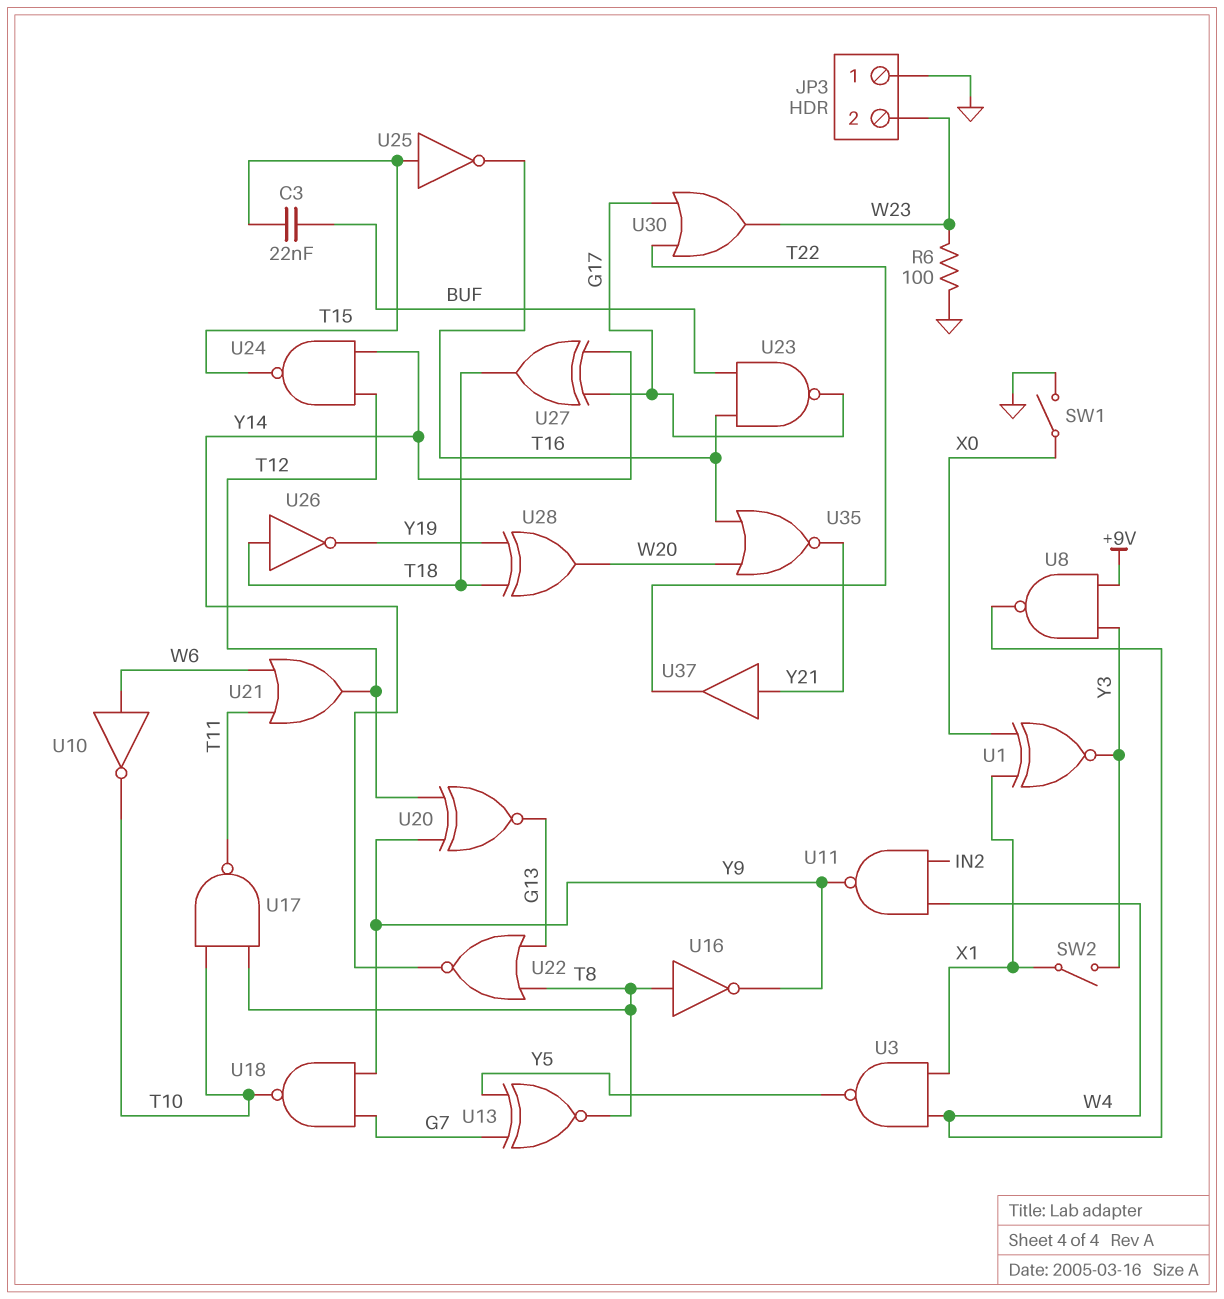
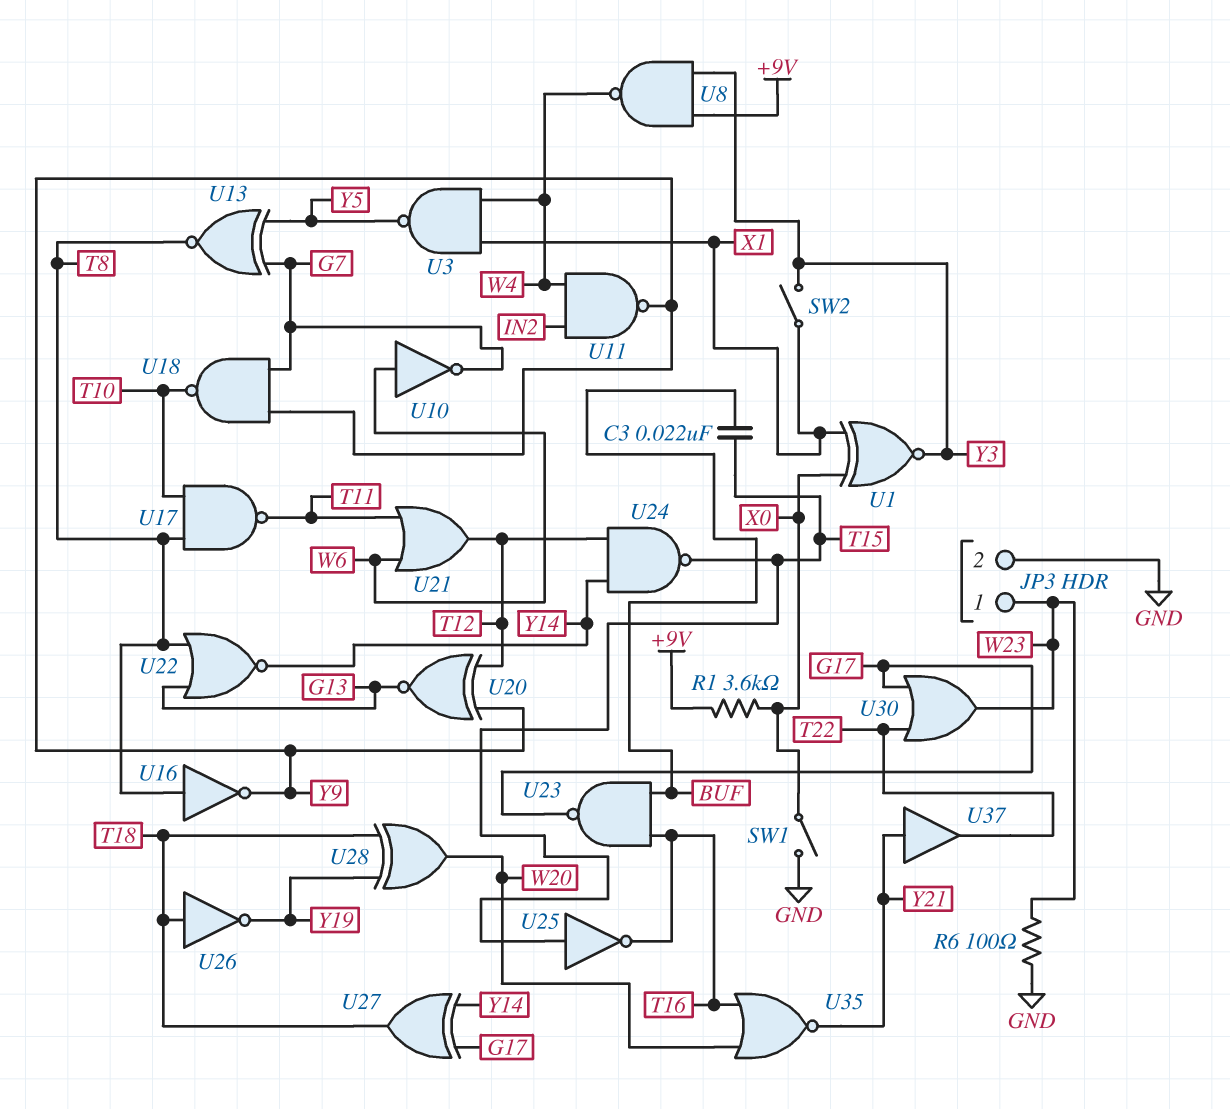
JP3 pin 1: GND -> W23
JP3 pin 2: W23 -> GND
R1: none -> 3.6k (+9V, X0)
U10: NOT (in W6, out T10) -> NOT (in W6, out G7)

